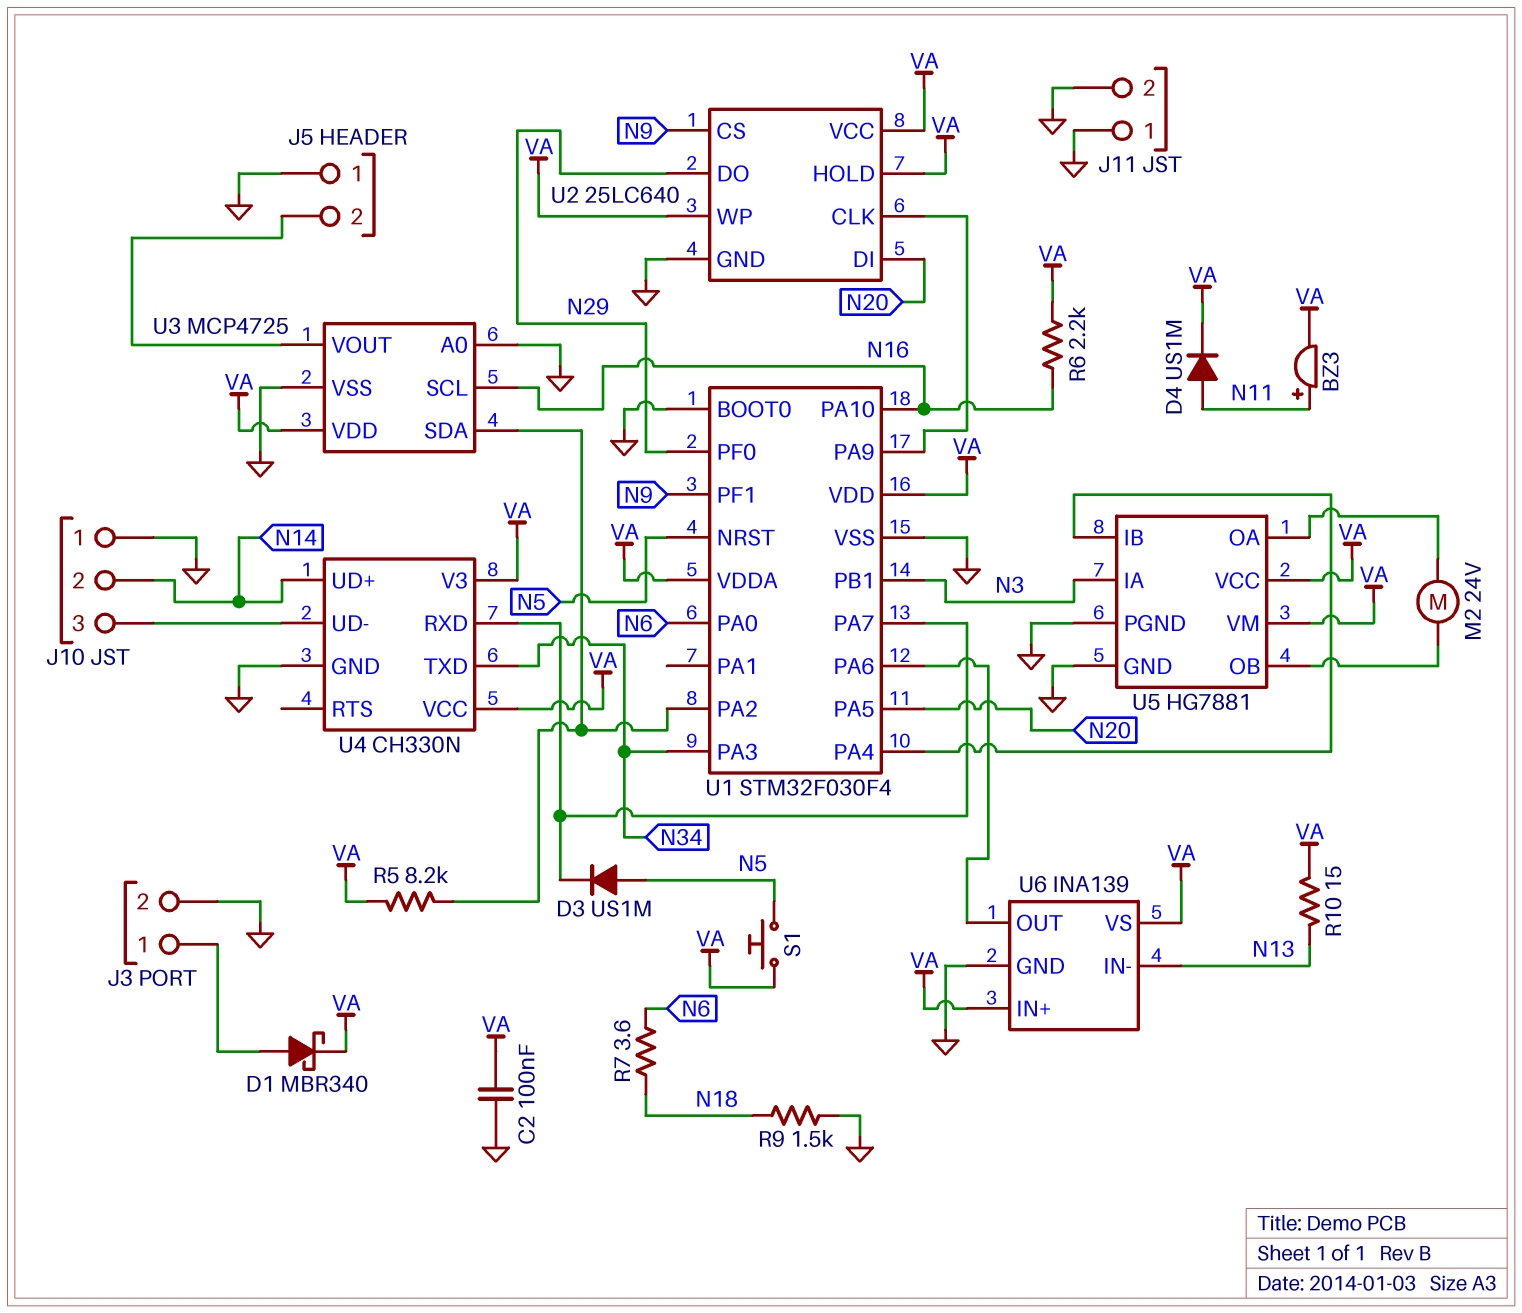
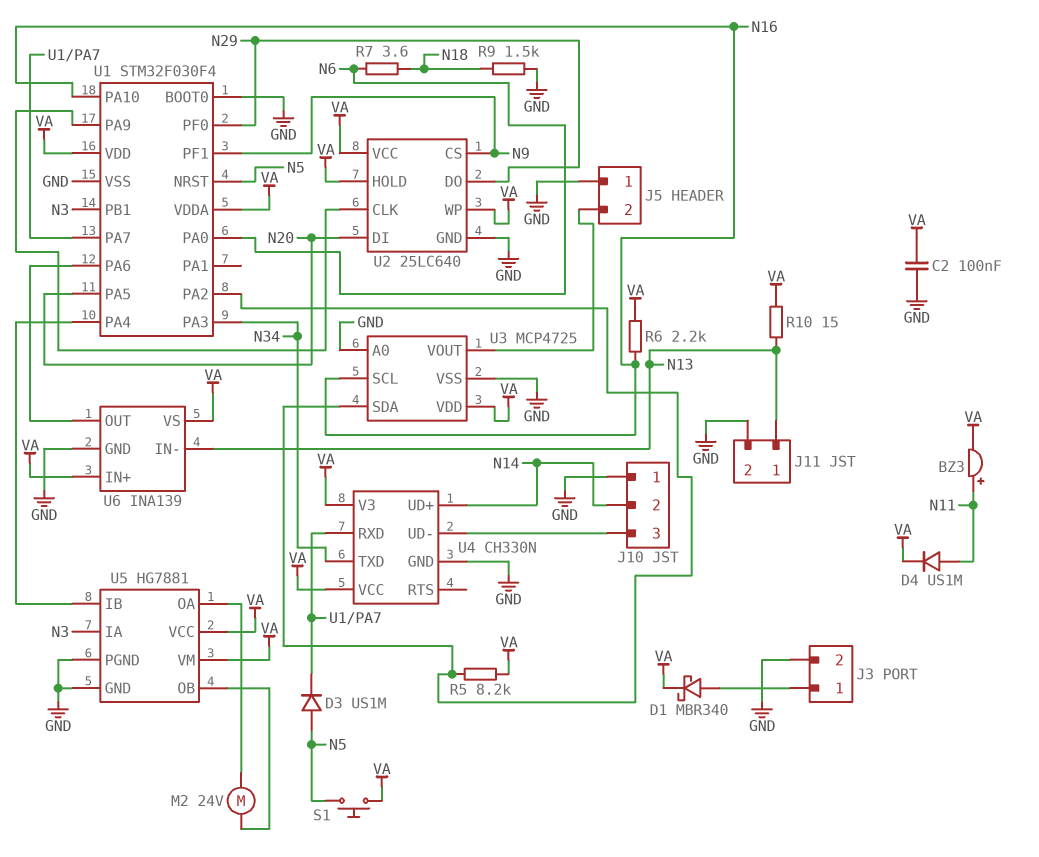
J11 pin 1: GND -> N13

